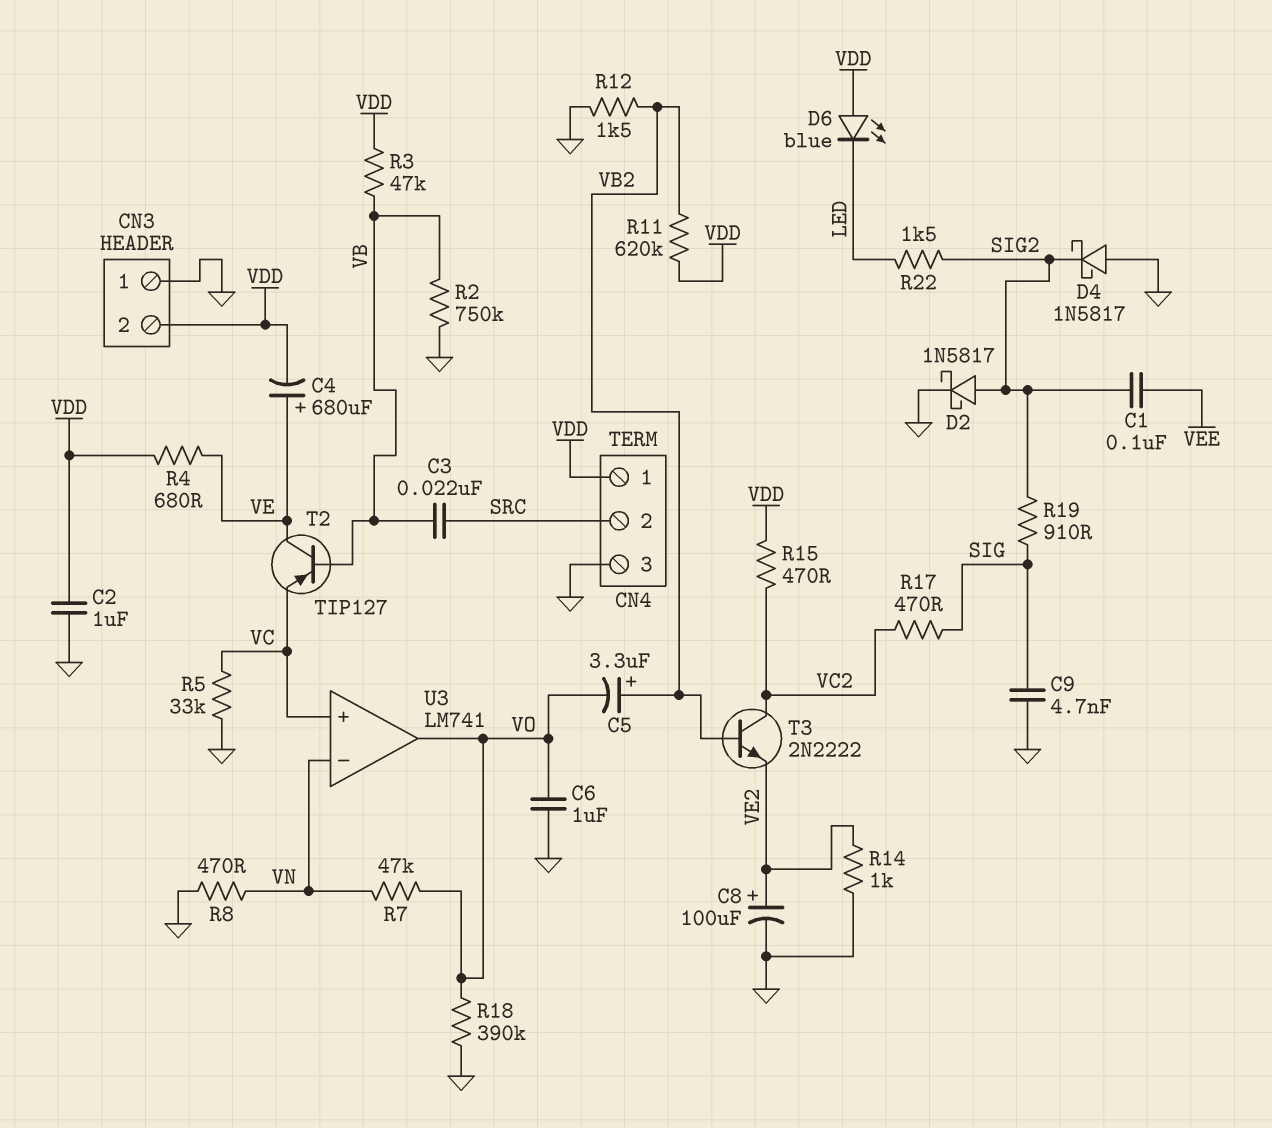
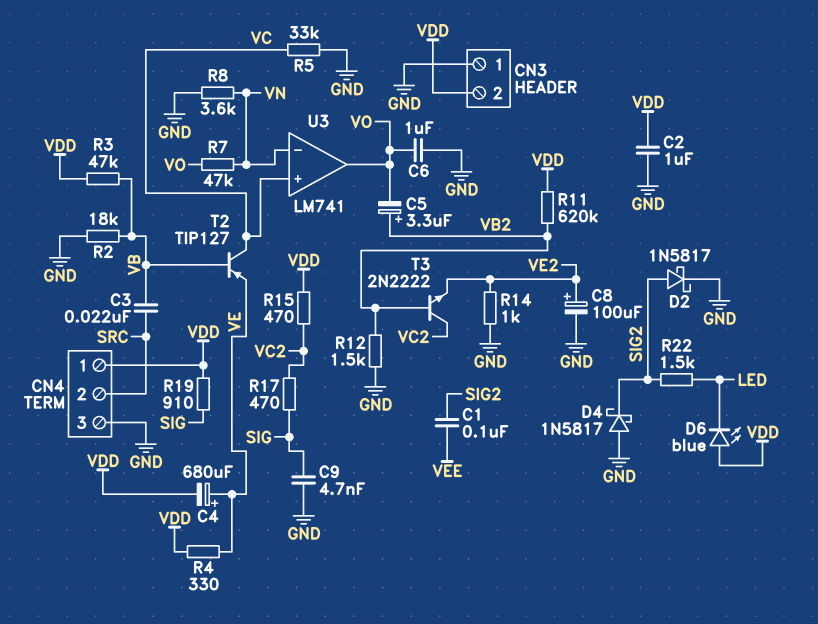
R2: 750k (GND, VB) -> 18k (GND, VB)
R4: 680 (VDD, VE) -> 330 (VDD, VE)
R8: 470 (GND, VN) -> 3.6k (GND, VN)
R18: 390k (GND, VO) -> none
R19: 910 (SIG, SIG2) -> 910 (SIG, VDD)
T2: PNP TIP127 (B VB, C VE, E VC) -> PNP TIP127 (B VB, C VC, E VE)

